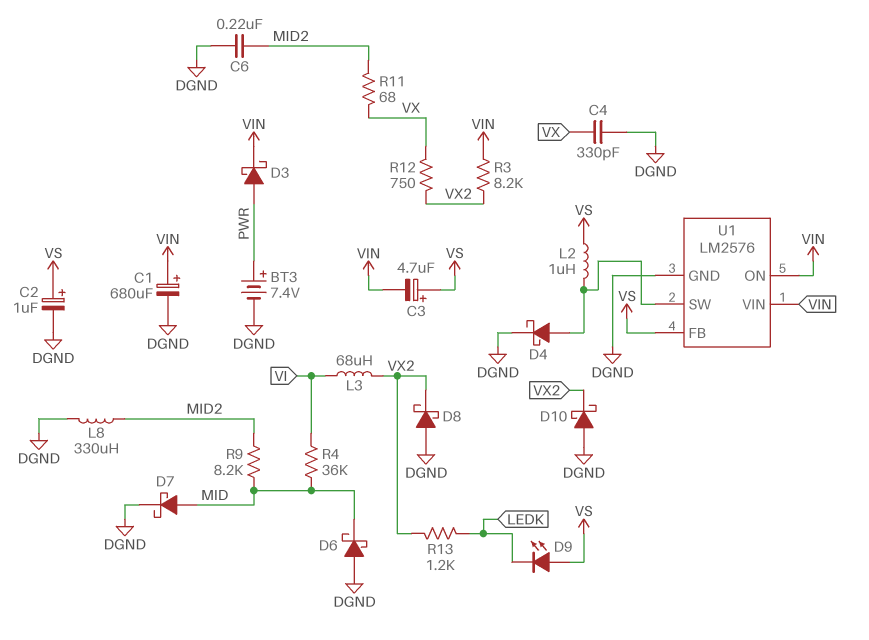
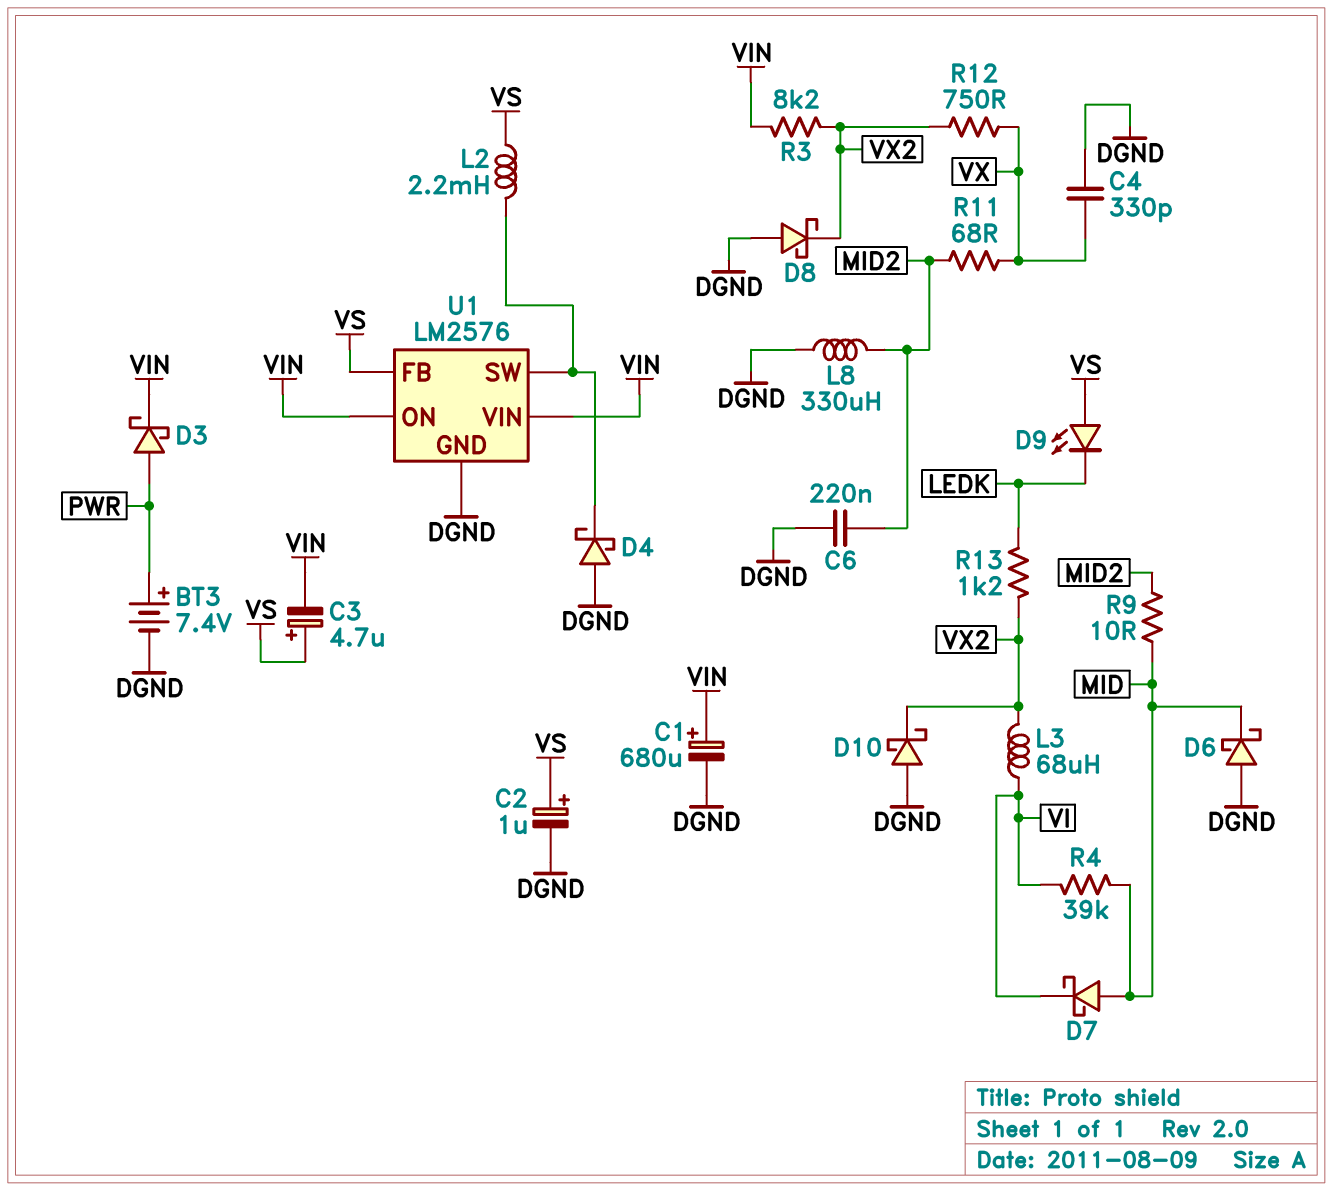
D4: schottky (A U1/SW, K DGND) -> schottky (A DGND, K U1/SW)
D7: schottky (A MID, K DGND) -> schottky (A MID, K VI)
L2: 1uH (U1/SW, VS) -> 2.2mH (U1/SW, VS)
R4: 36k (MID, VI) -> 39k (MID, VI)
R9: 8.2k (MID, MID2) -> 10 (MID, MID2)

